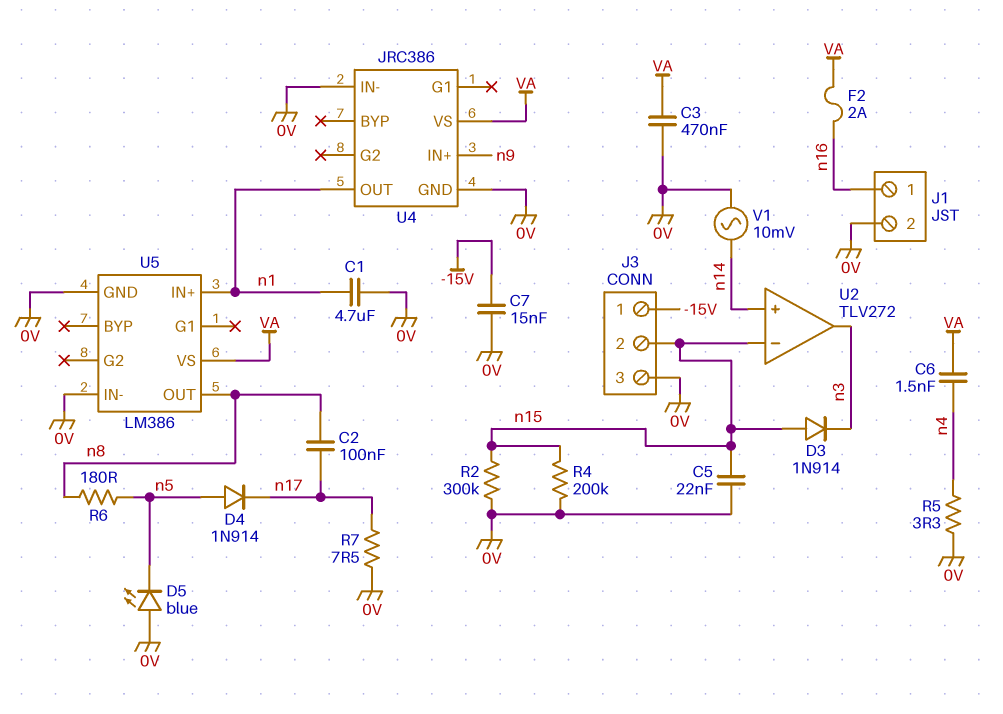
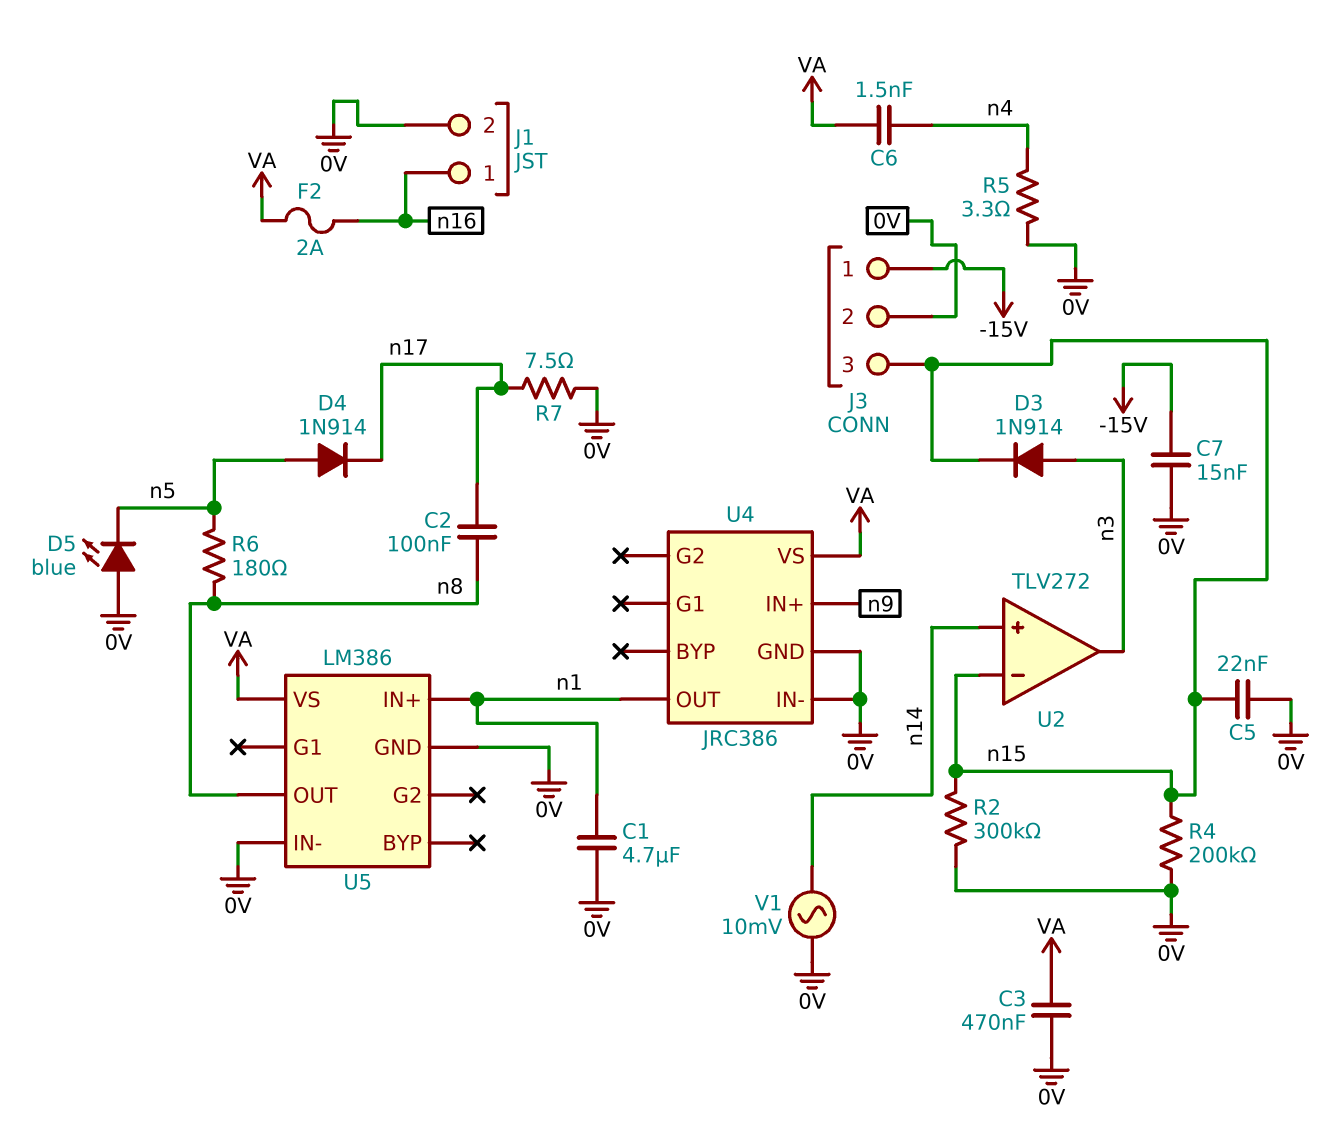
D3: diode 1N914 (A n15, K n3) -> diode 1N914 (A n3, K n15)
J3 pin 2: n15 -> 0V
J3 pin 3: 0V -> n15

